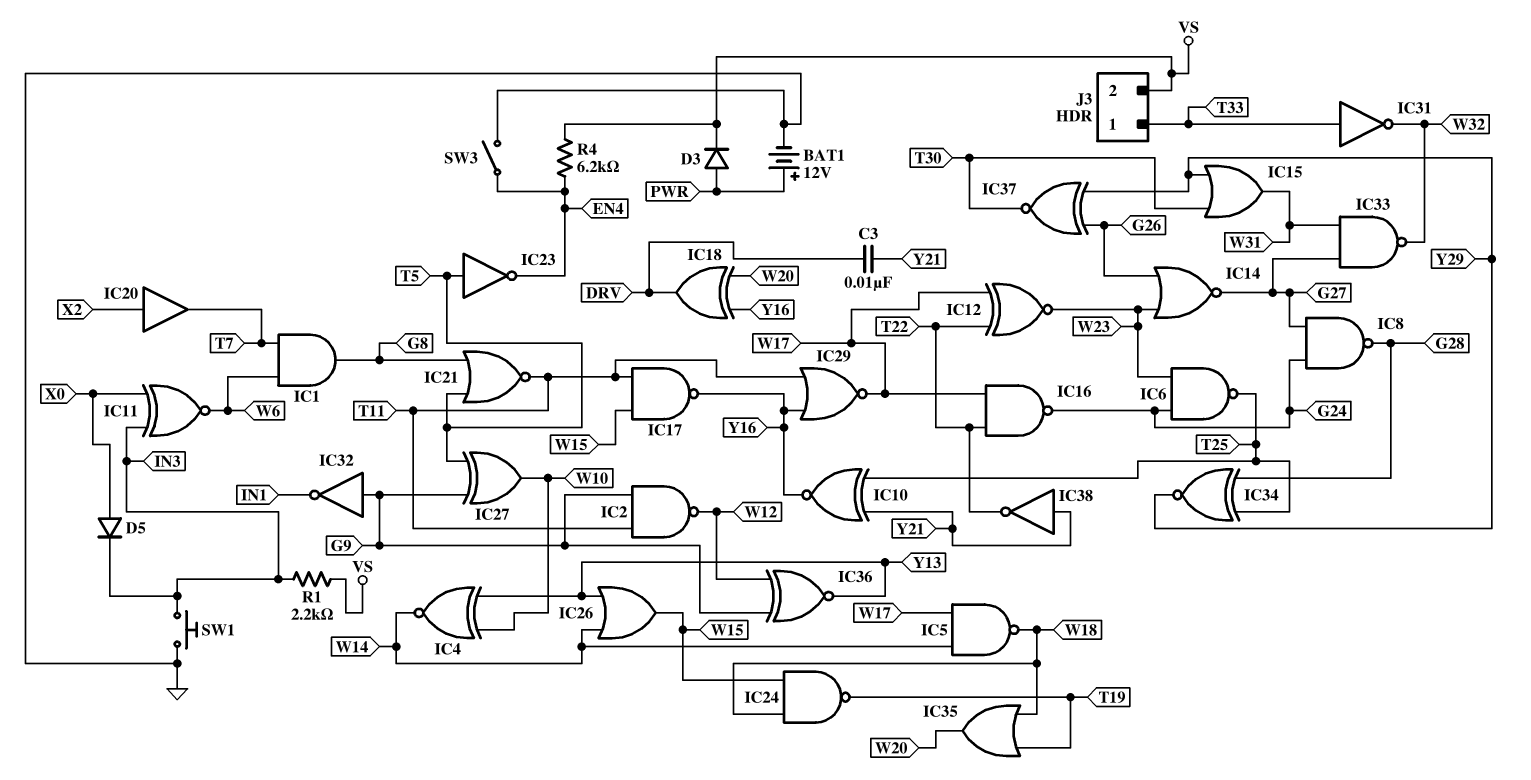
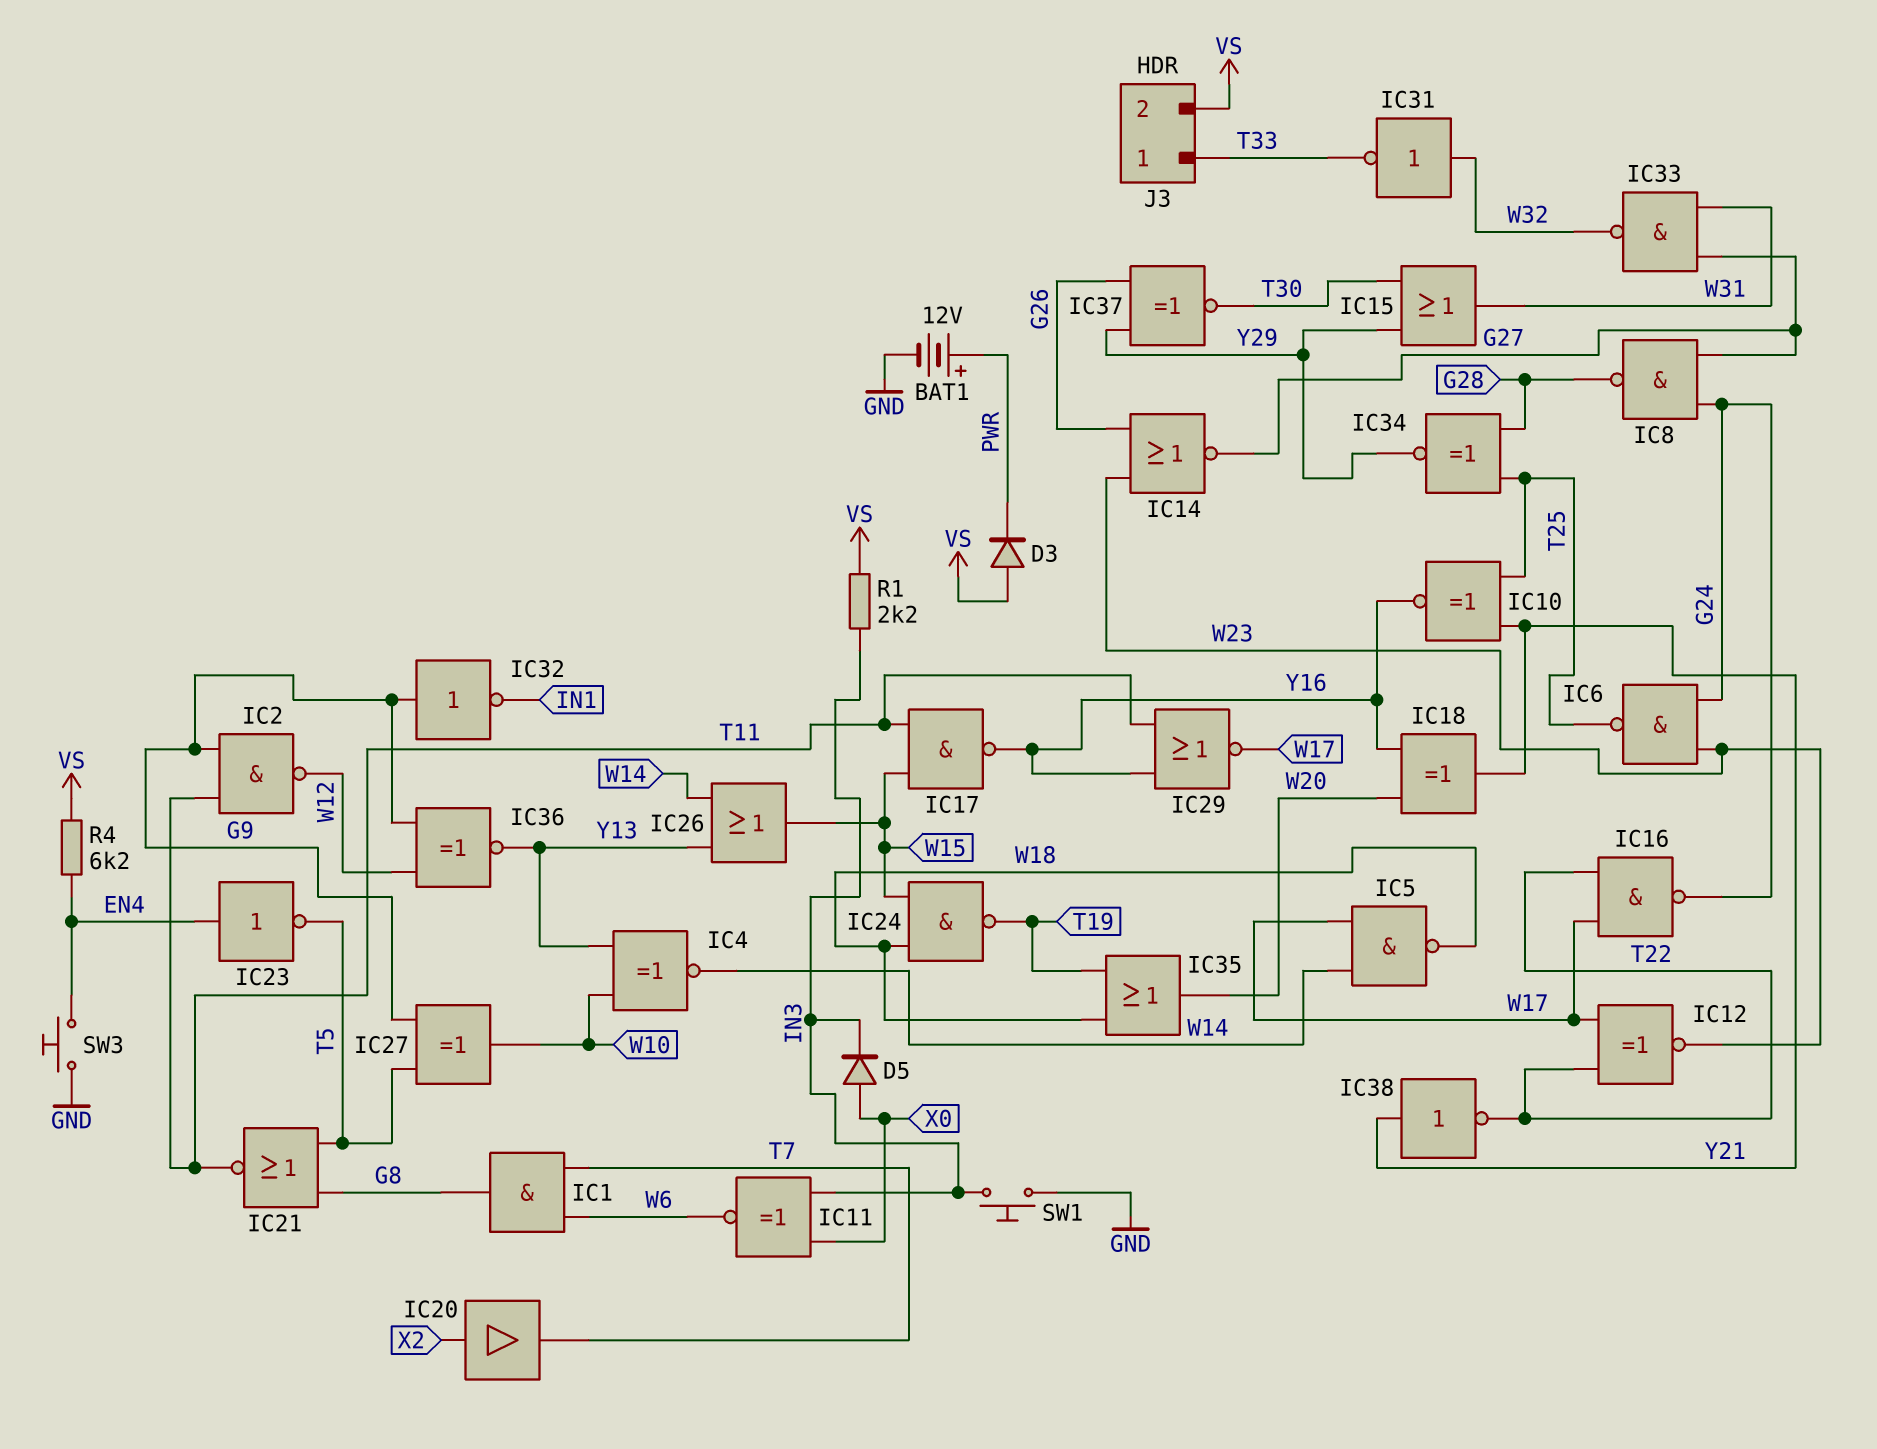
C3: 10nF (DRV, Y21) -> none
D3: diode (A PWR, K VS) -> diode (A VS, K PWR)
IC18: XOR (in W20, in Y16, out DRV) -> XOR (in W20, in Y16, out Y21)
IC23: NOT (in T5, out EN4) -> NOT (in EN4, out T5)
IC31: NOT (in T33, out W32) -> NOT (in W32, out T33)
SW3: switch (EN4, GND) -> button (EN4, GND)

